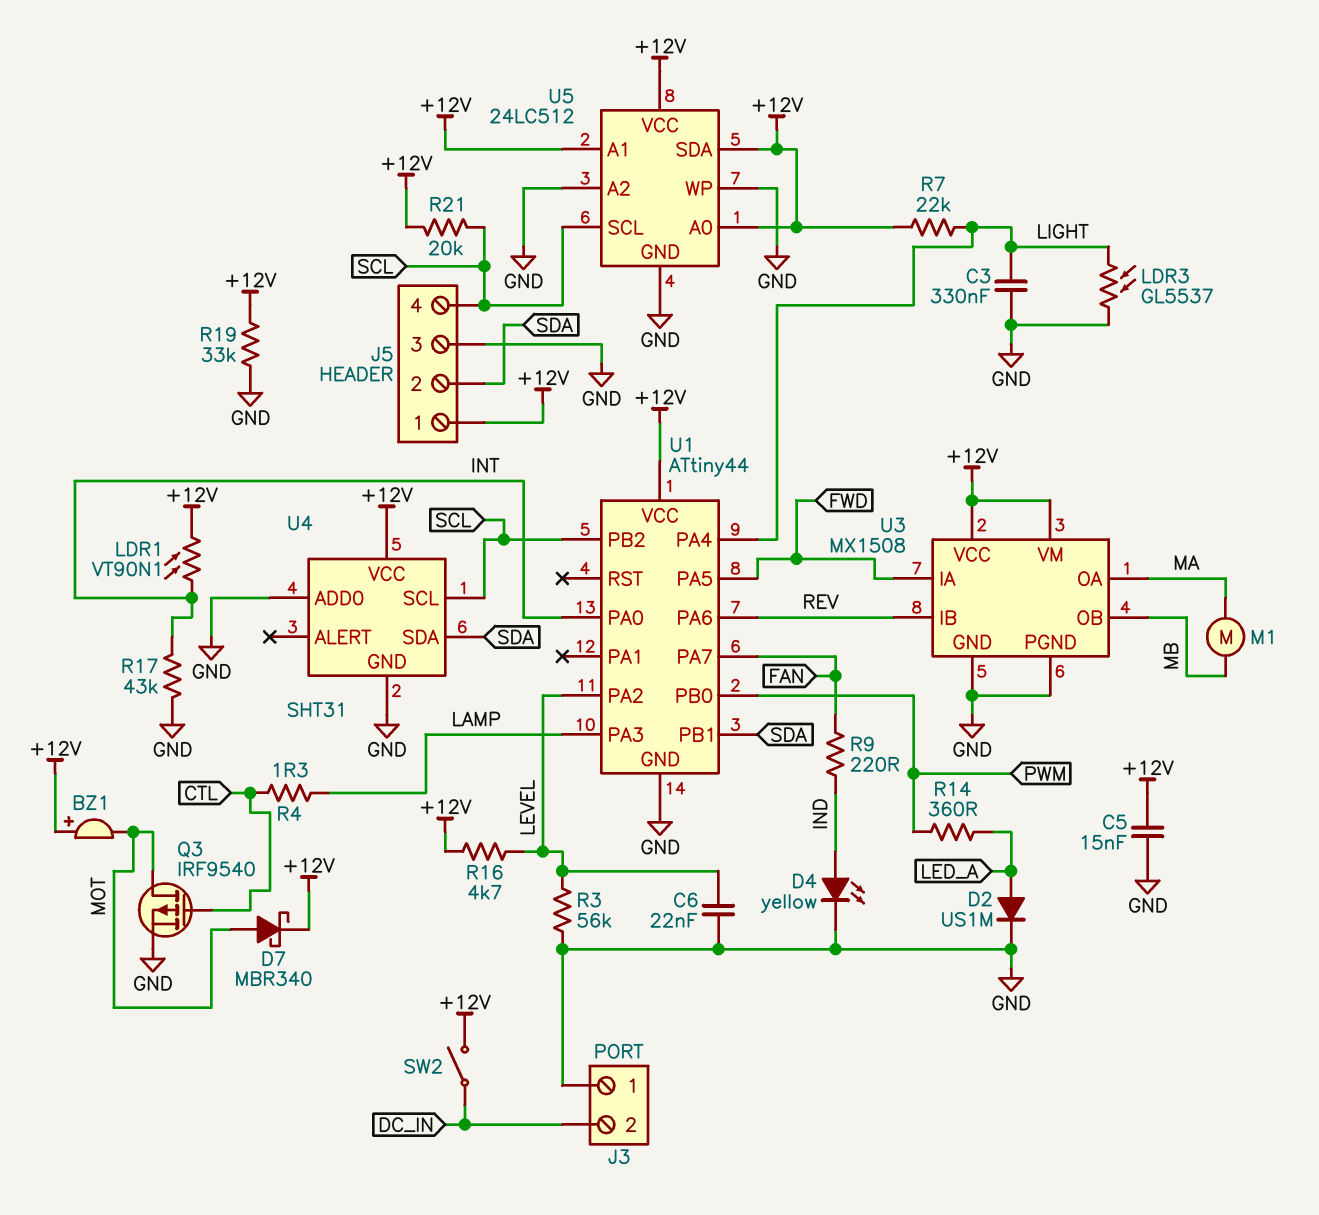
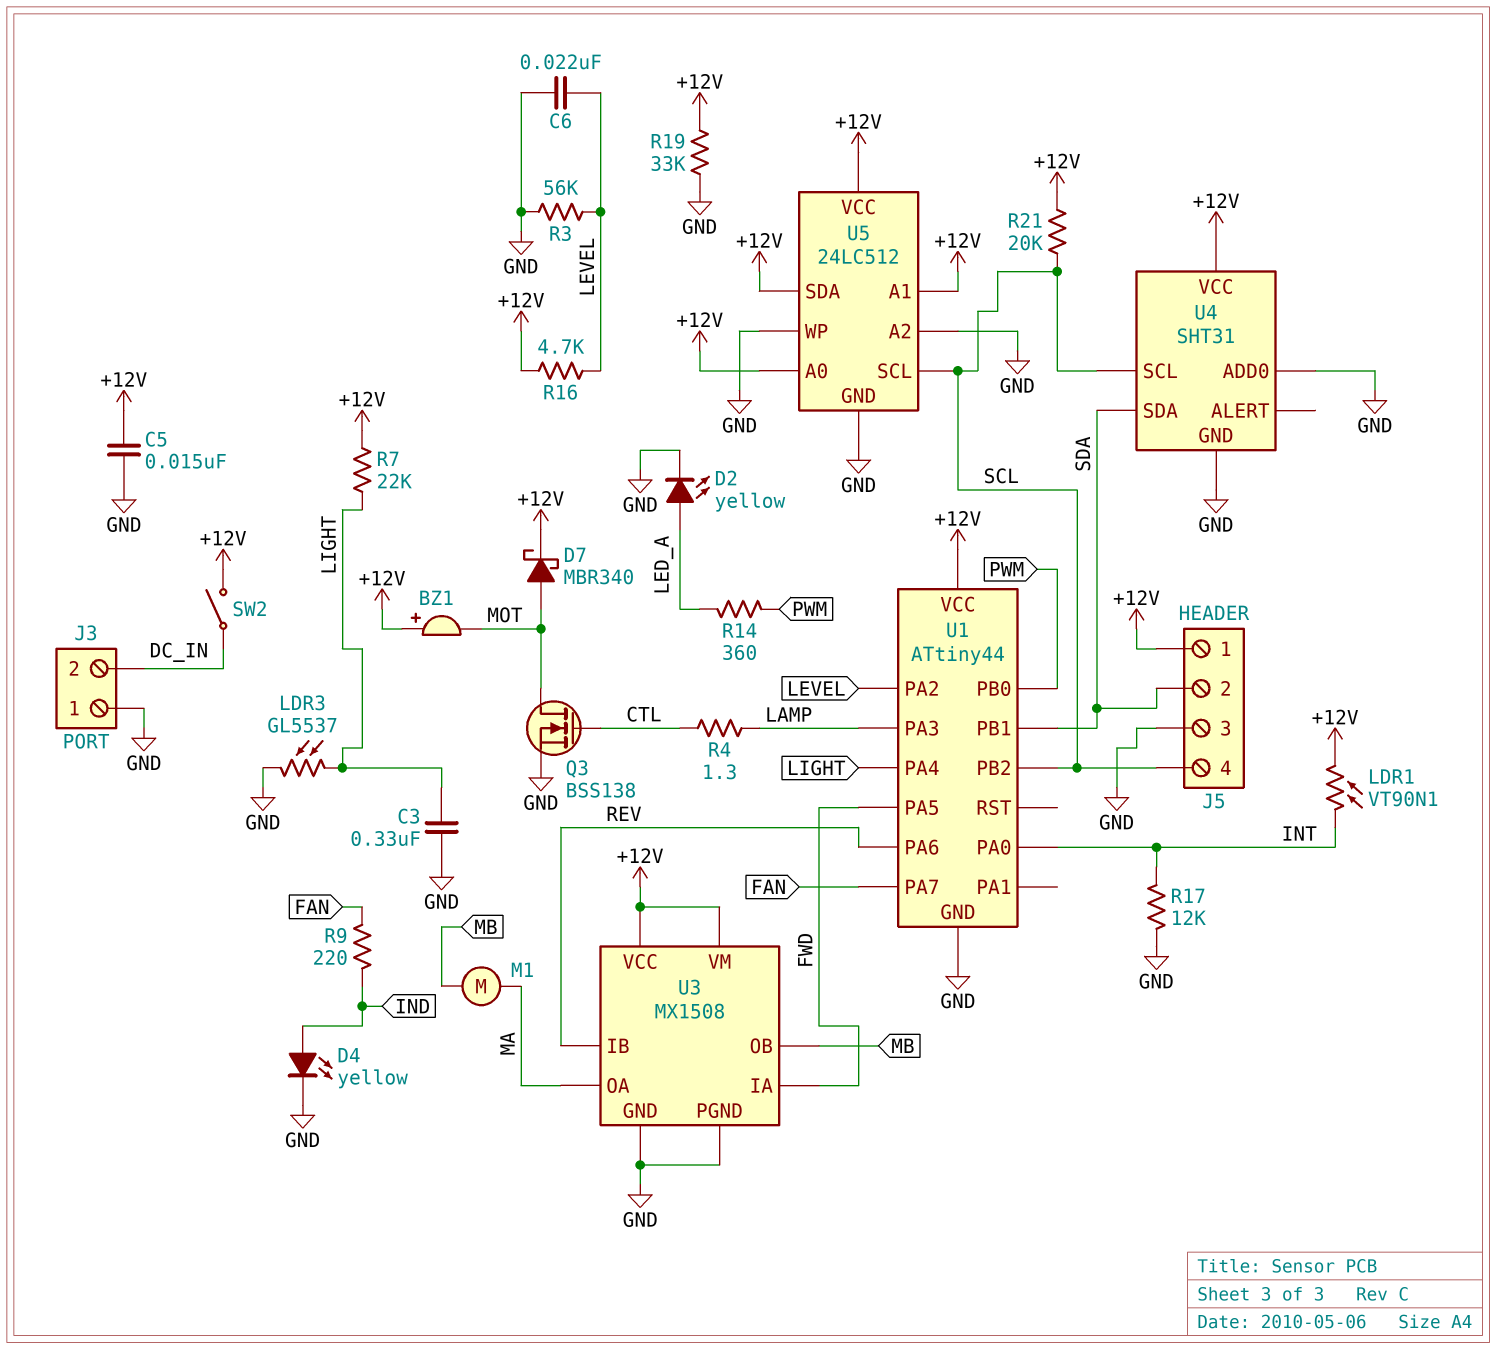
D2: diode US1M (A LED_A, K GND) -> LED yellow (A LED_A, K GND)
Q3: PMOS IRF9540 (G CTL, D MOT, S GND) -> NMOS BSS138 (G CTL, D MOT, S GND)
R17: 43k (GND, INT) -> 12k (GND, INT)

